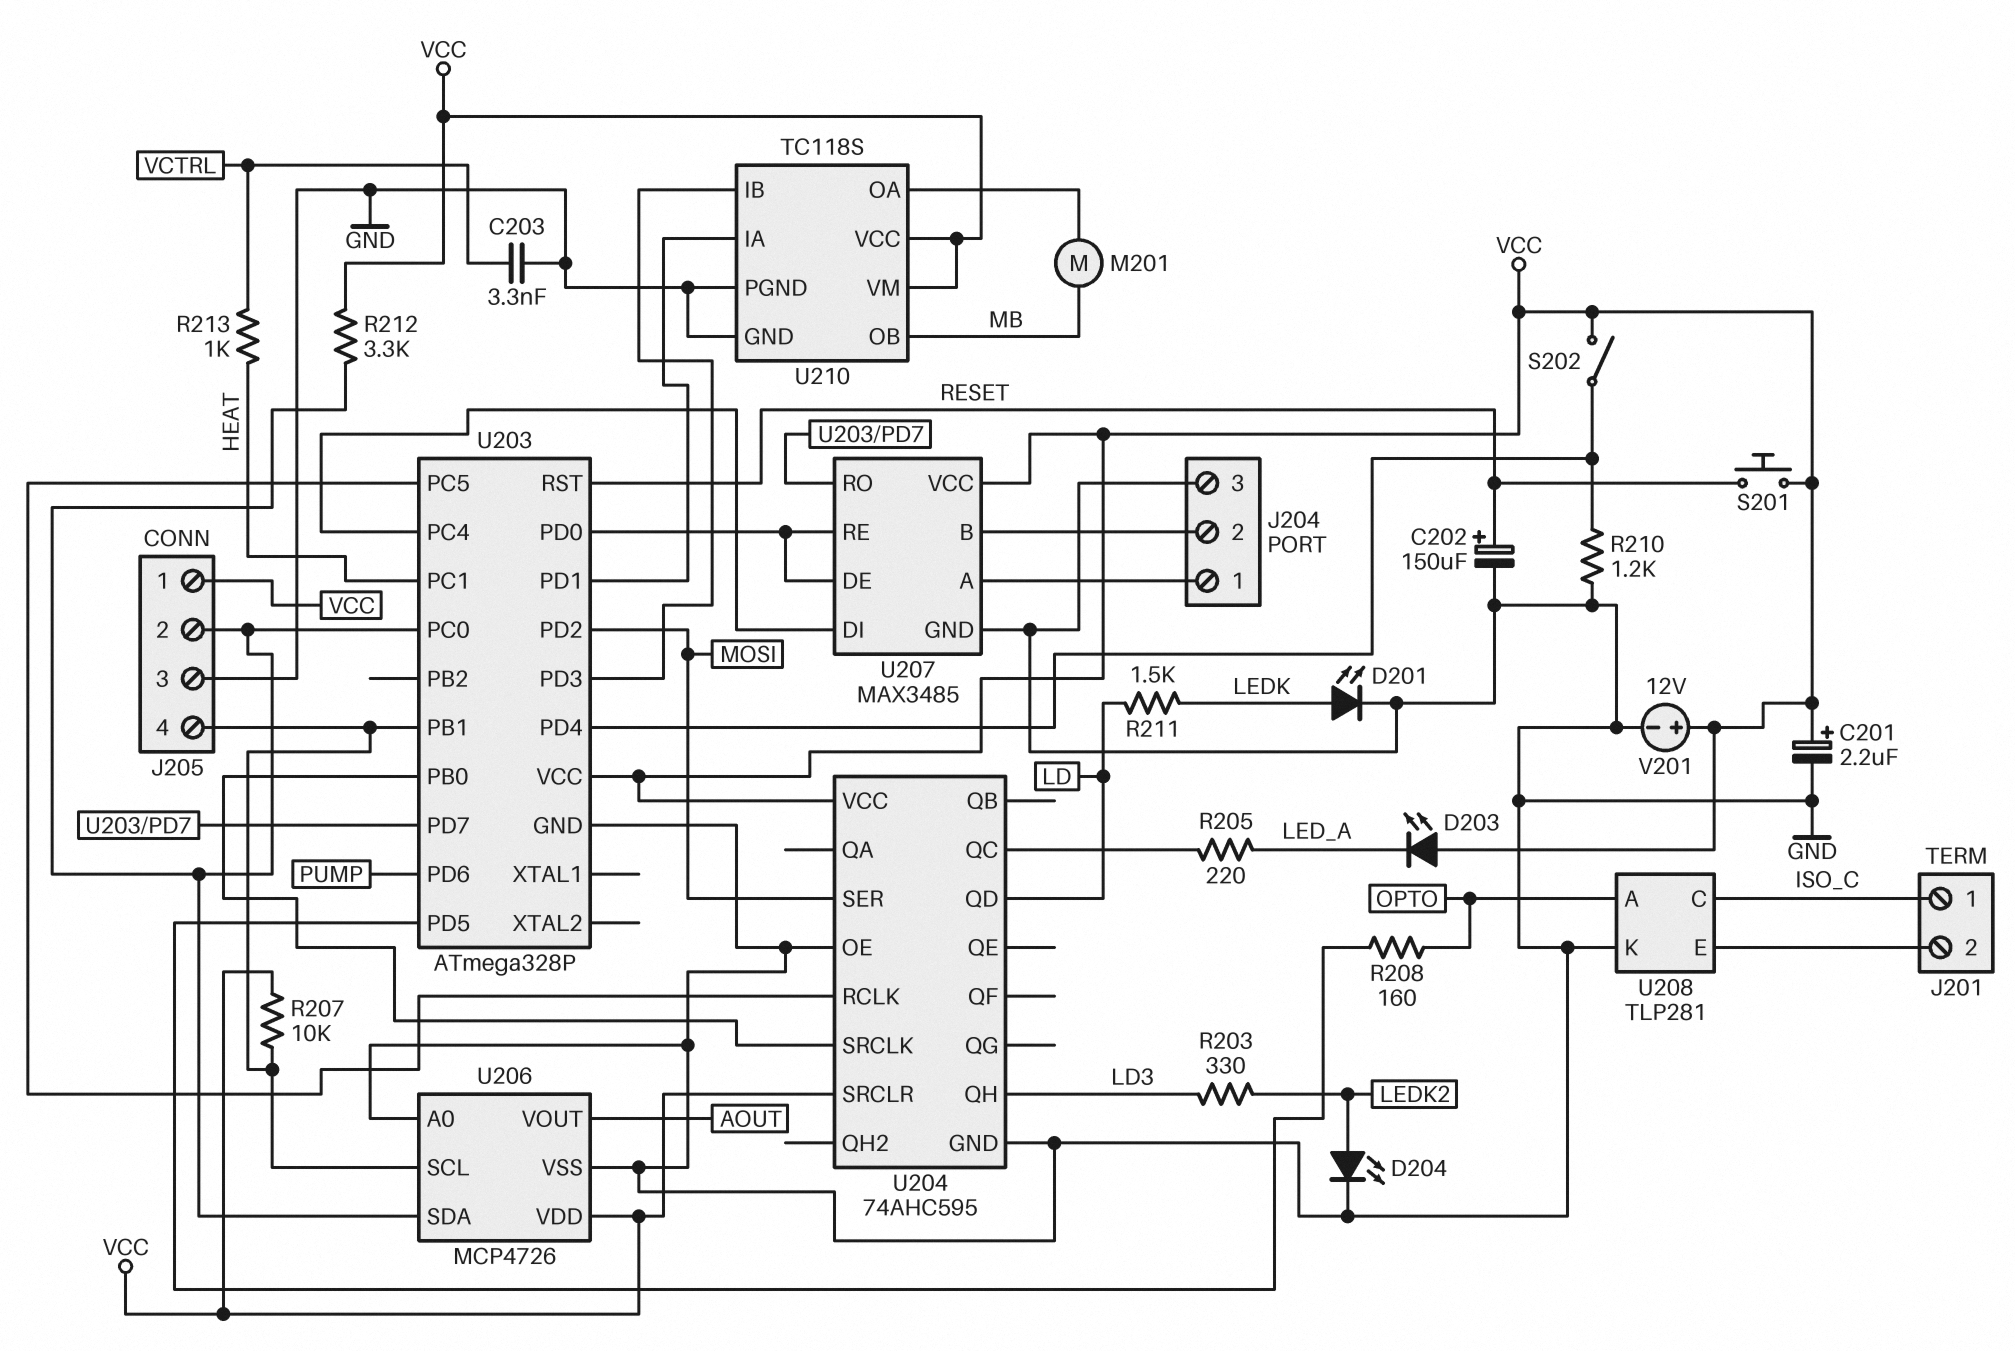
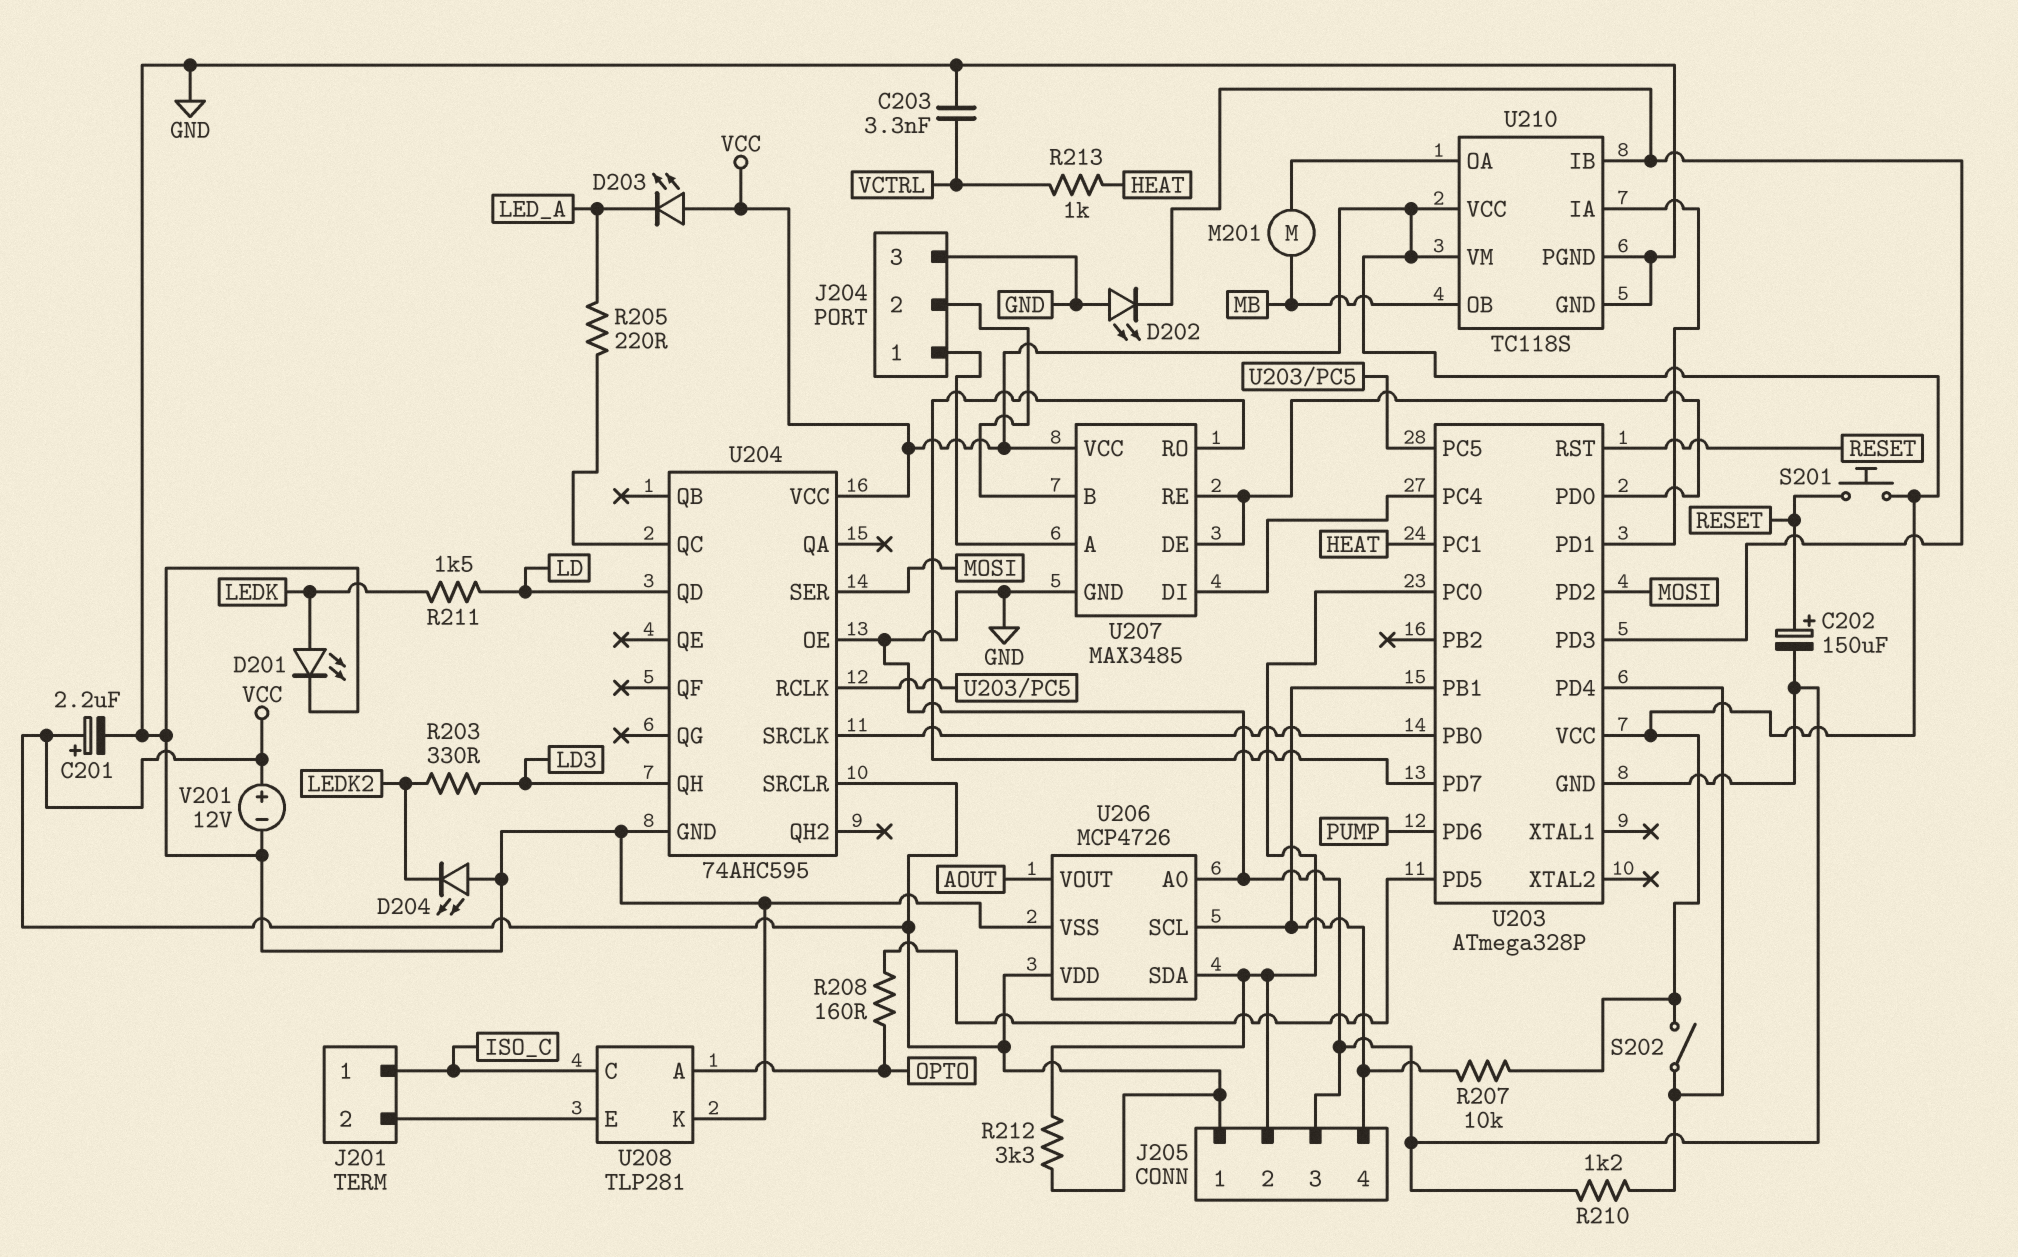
D202: none -> LED (A GND, K U203/PD3)
D204: LED (A LEDK2, K GND) -> LED (A GND, K LEDK2)

